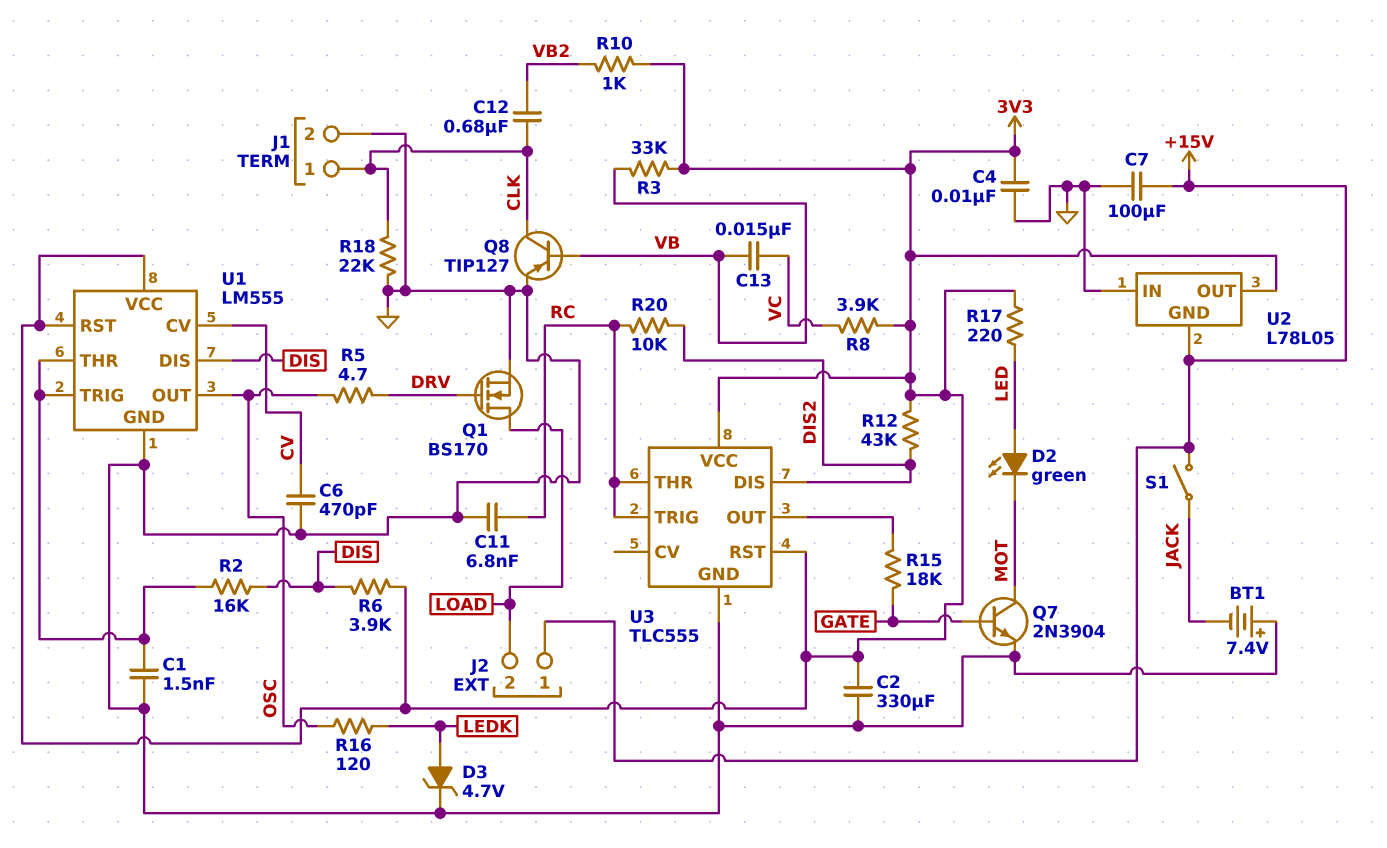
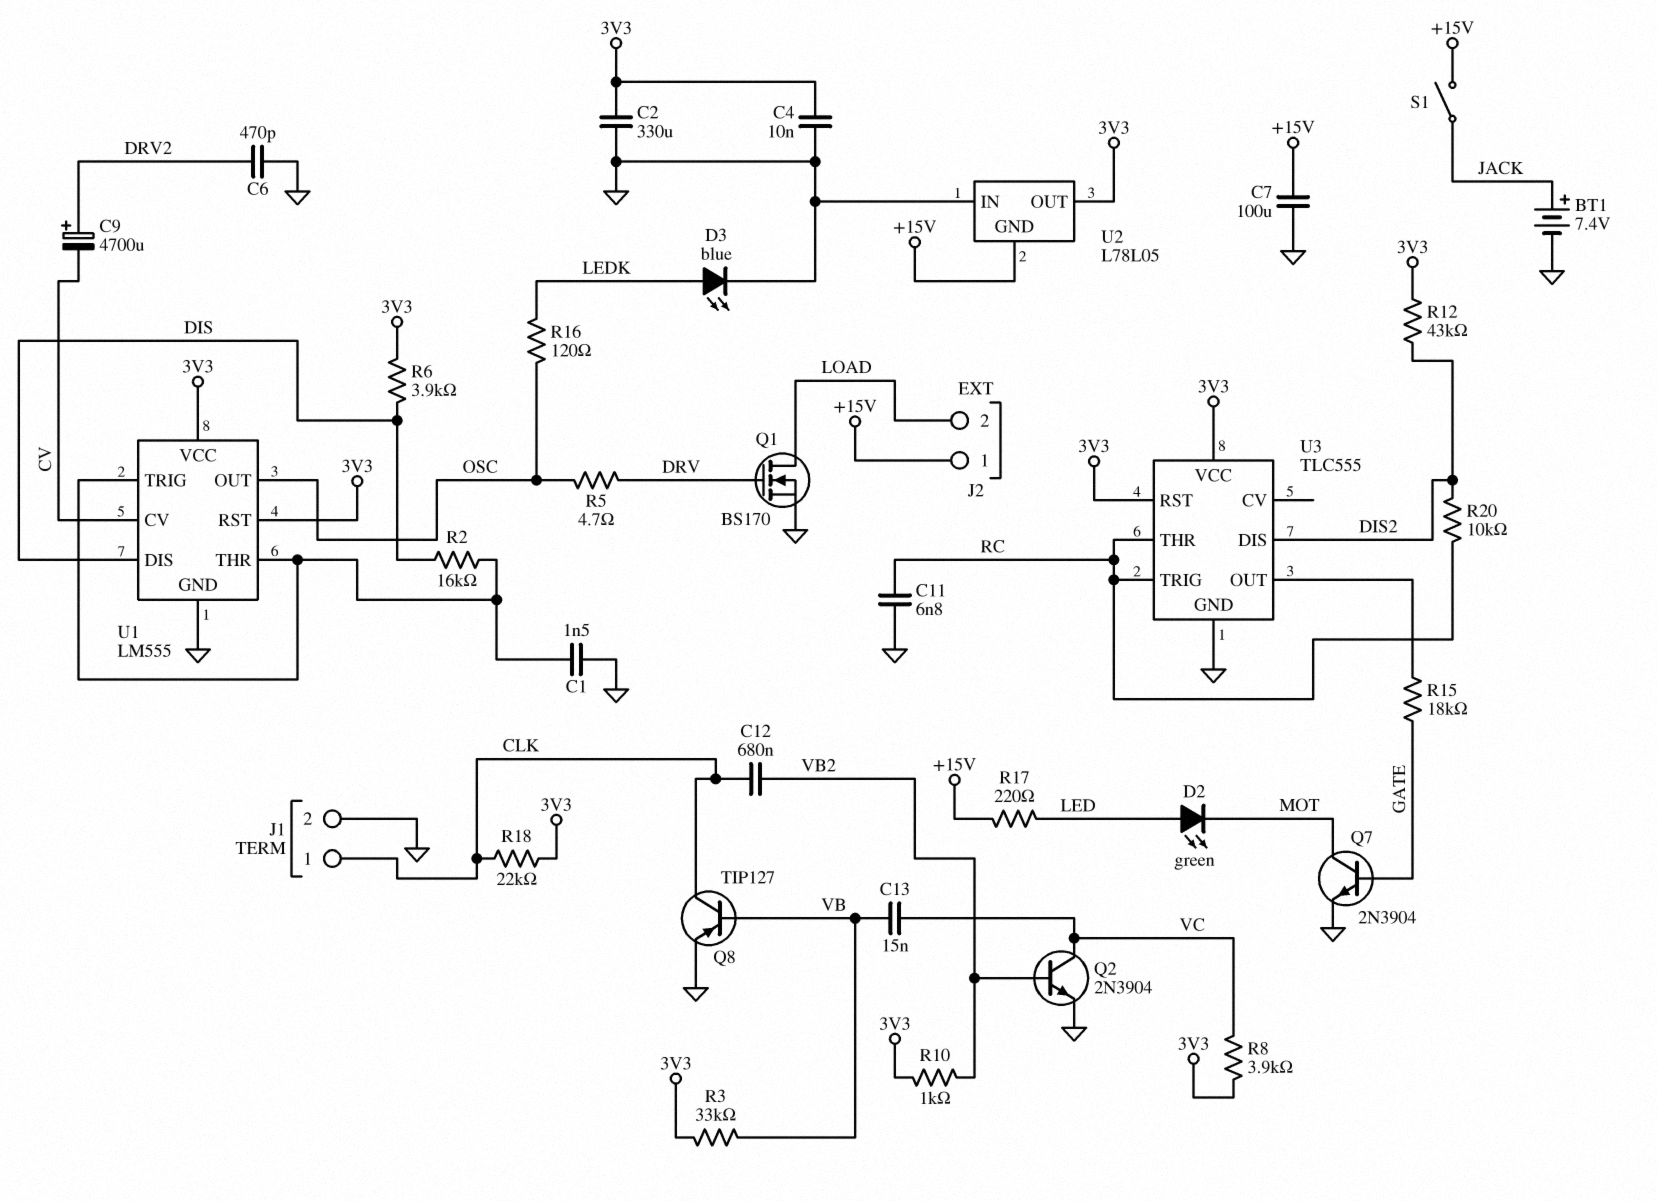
BT1: 7.4V (plus GND, minus JACK) -> 7.4V (plus JACK, minus GND)
C6: 470pF (CV, GND) -> 470pF (DRV2, GND)
C9: none -> 4700uF (plus DRV2, minus CV)
D3: zener 4.7V (A LEDK, K GND) -> LED blue (A LEDK, K GND)
Q2: none -> NPN 2N3904 (B VB2, C VC, E GND)
R17: 220 (3V3, LED) -> 220 (+15V, LED)
R18: 22k (CLK, GND) -> 22k (3V3, CLK)

